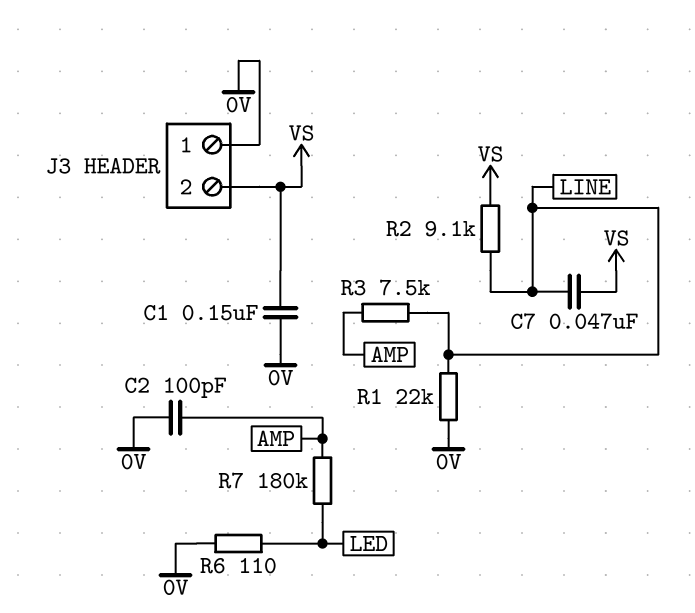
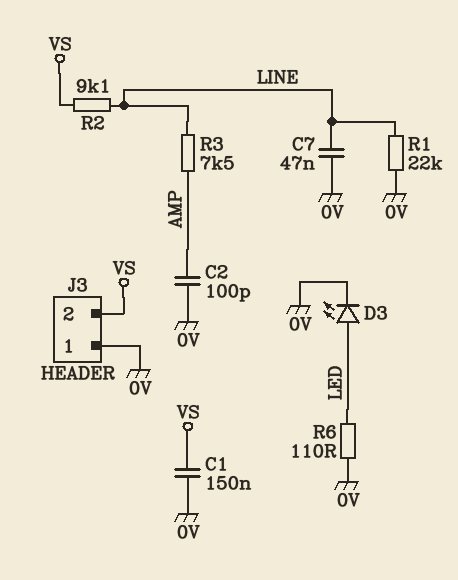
C7: 47nF (LINE, VS) -> 47nF (0V, LINE)
D3: none -> LED (A LED, K 0V)
R7: 180k (AMP, LED) -> none

